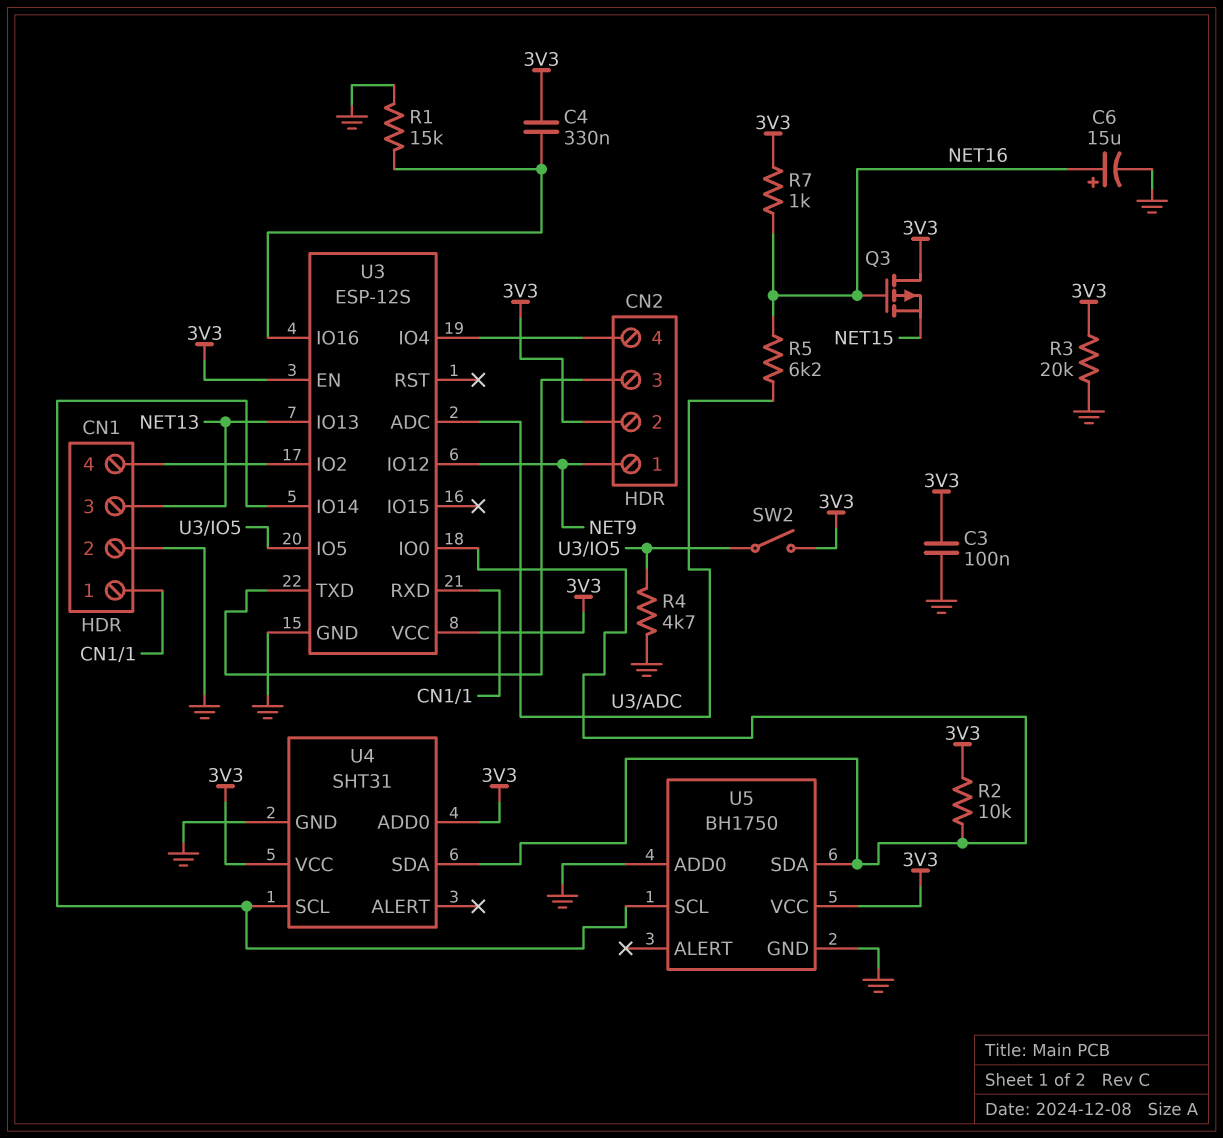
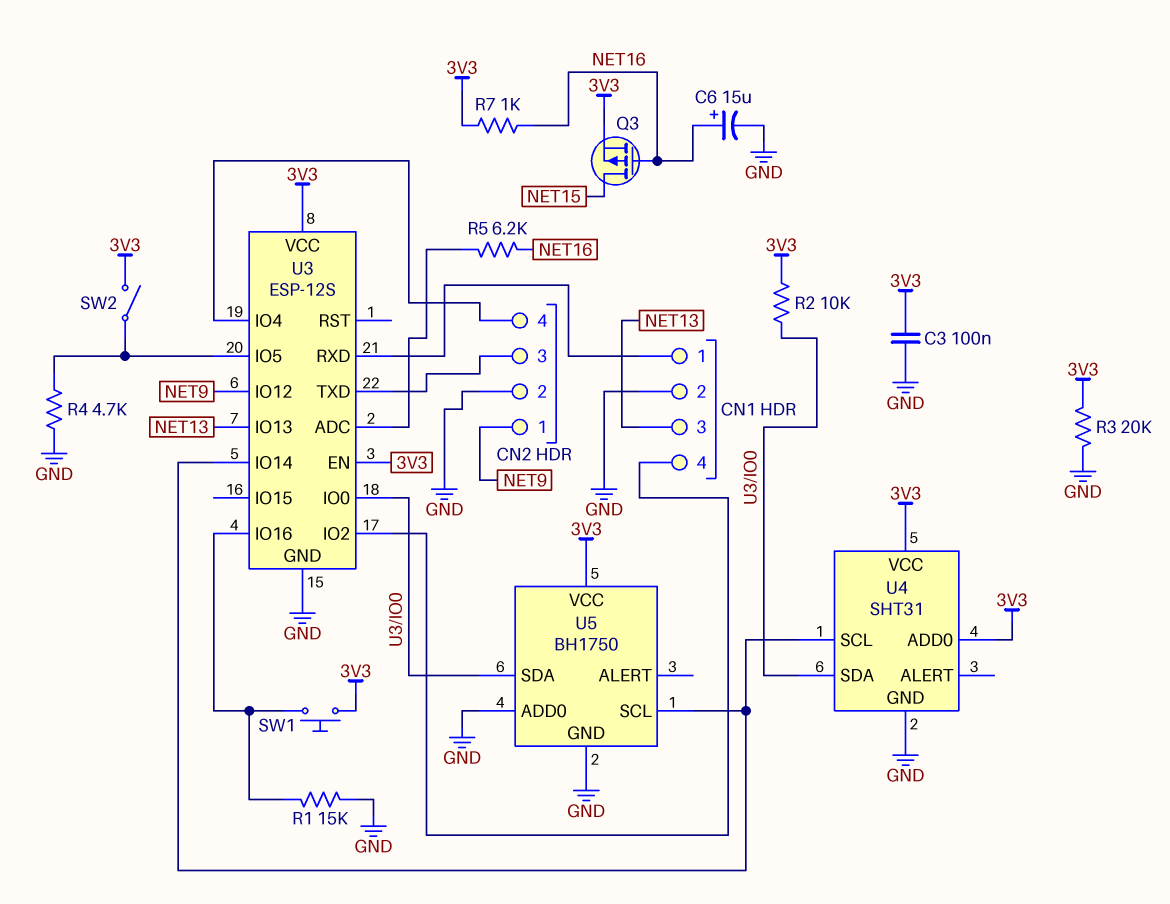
C4: 330nF (3V3, U3/IO16) -> none
CN2 pin 2: 3V3 -> GND
Q3: PMOS (G NET16, D 3V3, S NET15) -> PMOS (G NET16, D NET15, S 3V3)
SW1: none -> button (3V3, U3/IO16)

